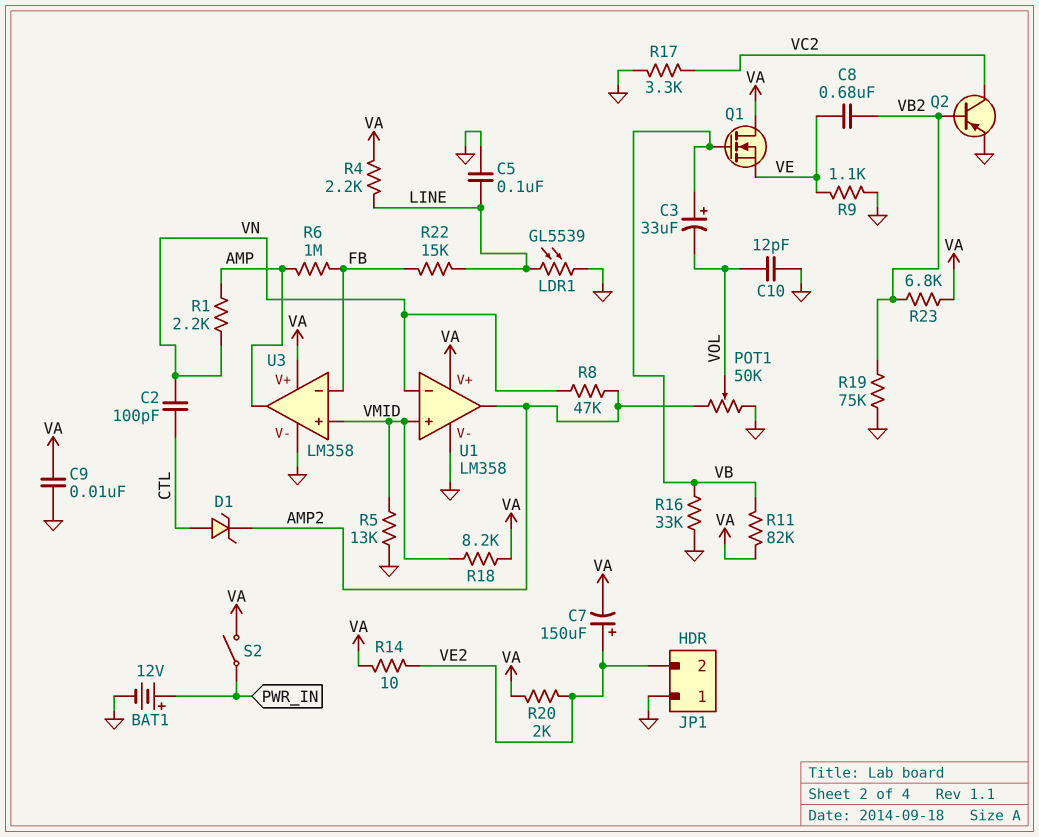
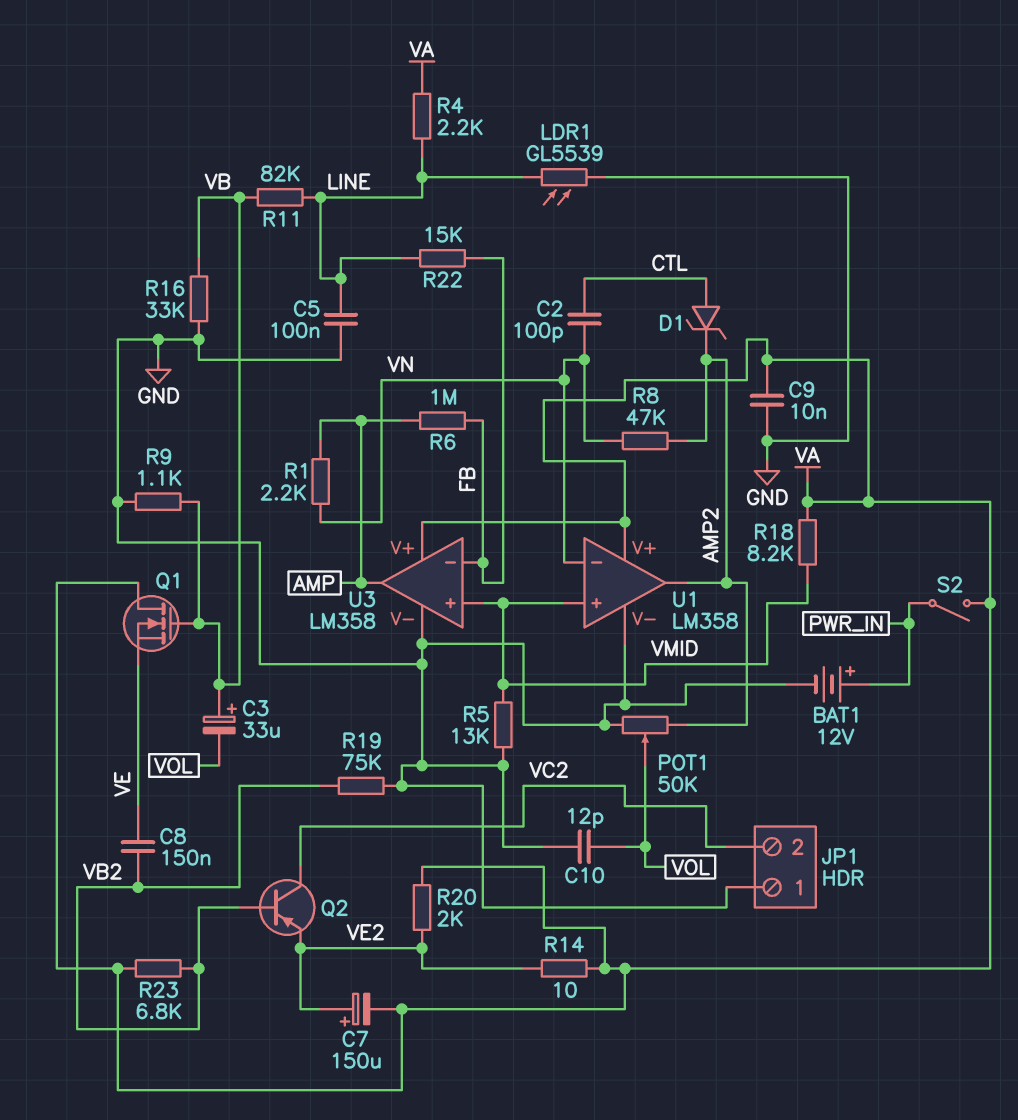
C8: 680nF (VB2, VE) -> 150nF (VB2, VE)
JP1 pin 2: VE2 -> VC2
Q2: PNP (B VB2, C VC2, E GND) -> PNP (B VB2, C VC2, E VE2)
R9: 1.1k (GND, VE) -> 1.1k (GND, VB)
R11: 82k (VA, VB) -> 82k (LINE, VB)
R17: 3.3k (GND, VC2) -> none

